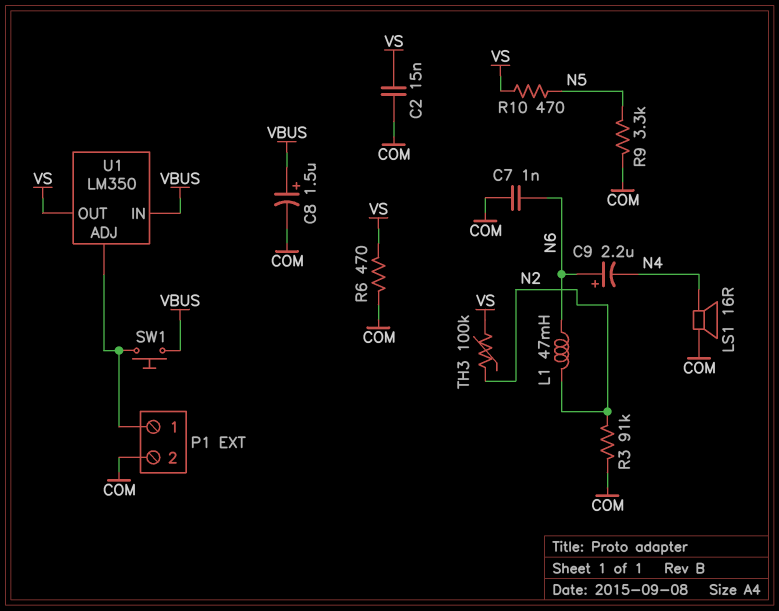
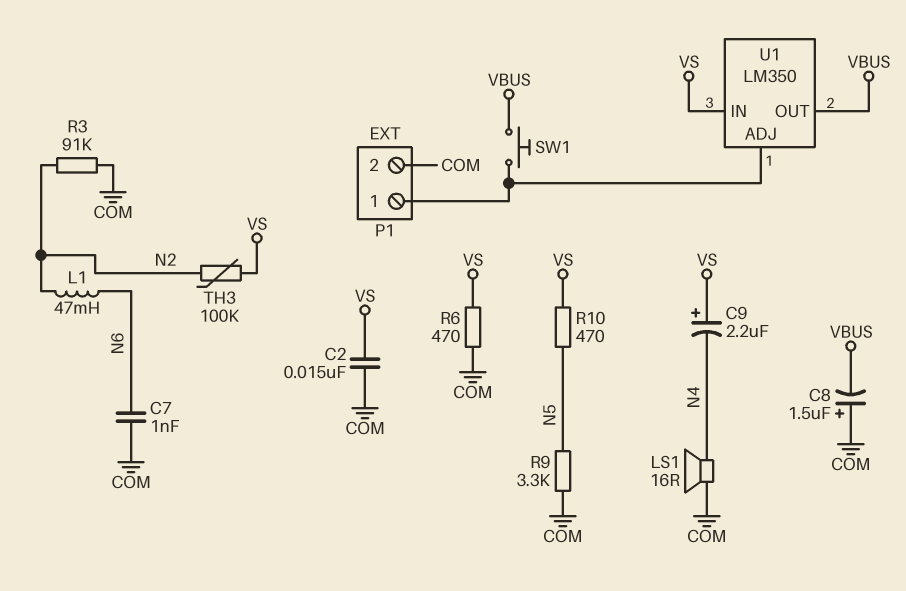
C8: 1.5uF (plus VBUS, minus COM) -> 1.5uF (plus COM, minus VBUS)
C9: 2.2uF (plus N6, minus N4) -> 2.2uF (plus VS, minus N4)
U1 pin IN: VBUS -> VS
U1 pin OUT: VS -> VBUS

